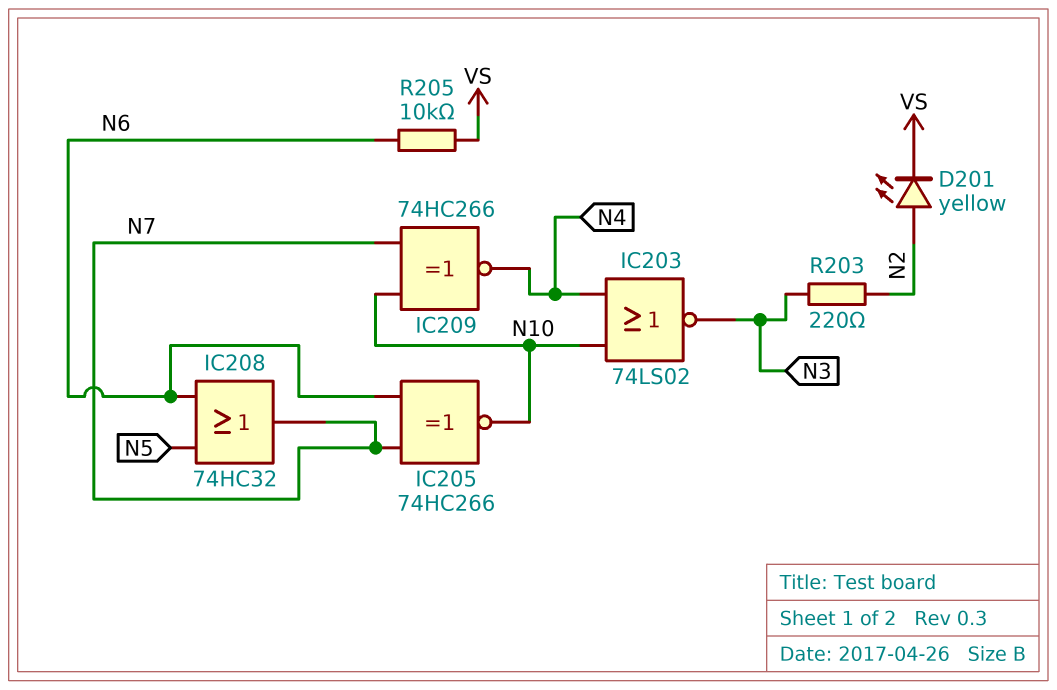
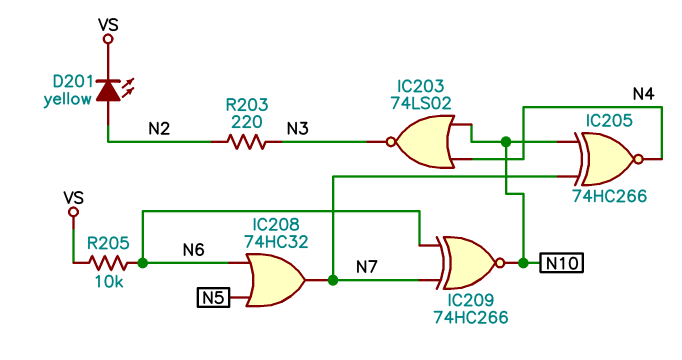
IC205: XNOR 74HC266 (in N6, in N7, out N10) -> XNOR 74HC266 (in N7, in N10, out N4)
IC209: XNOR 74HC266 (in N7, in N10, out N4) -> XNOR 74HC266 (in N6, in N7, out N10)

